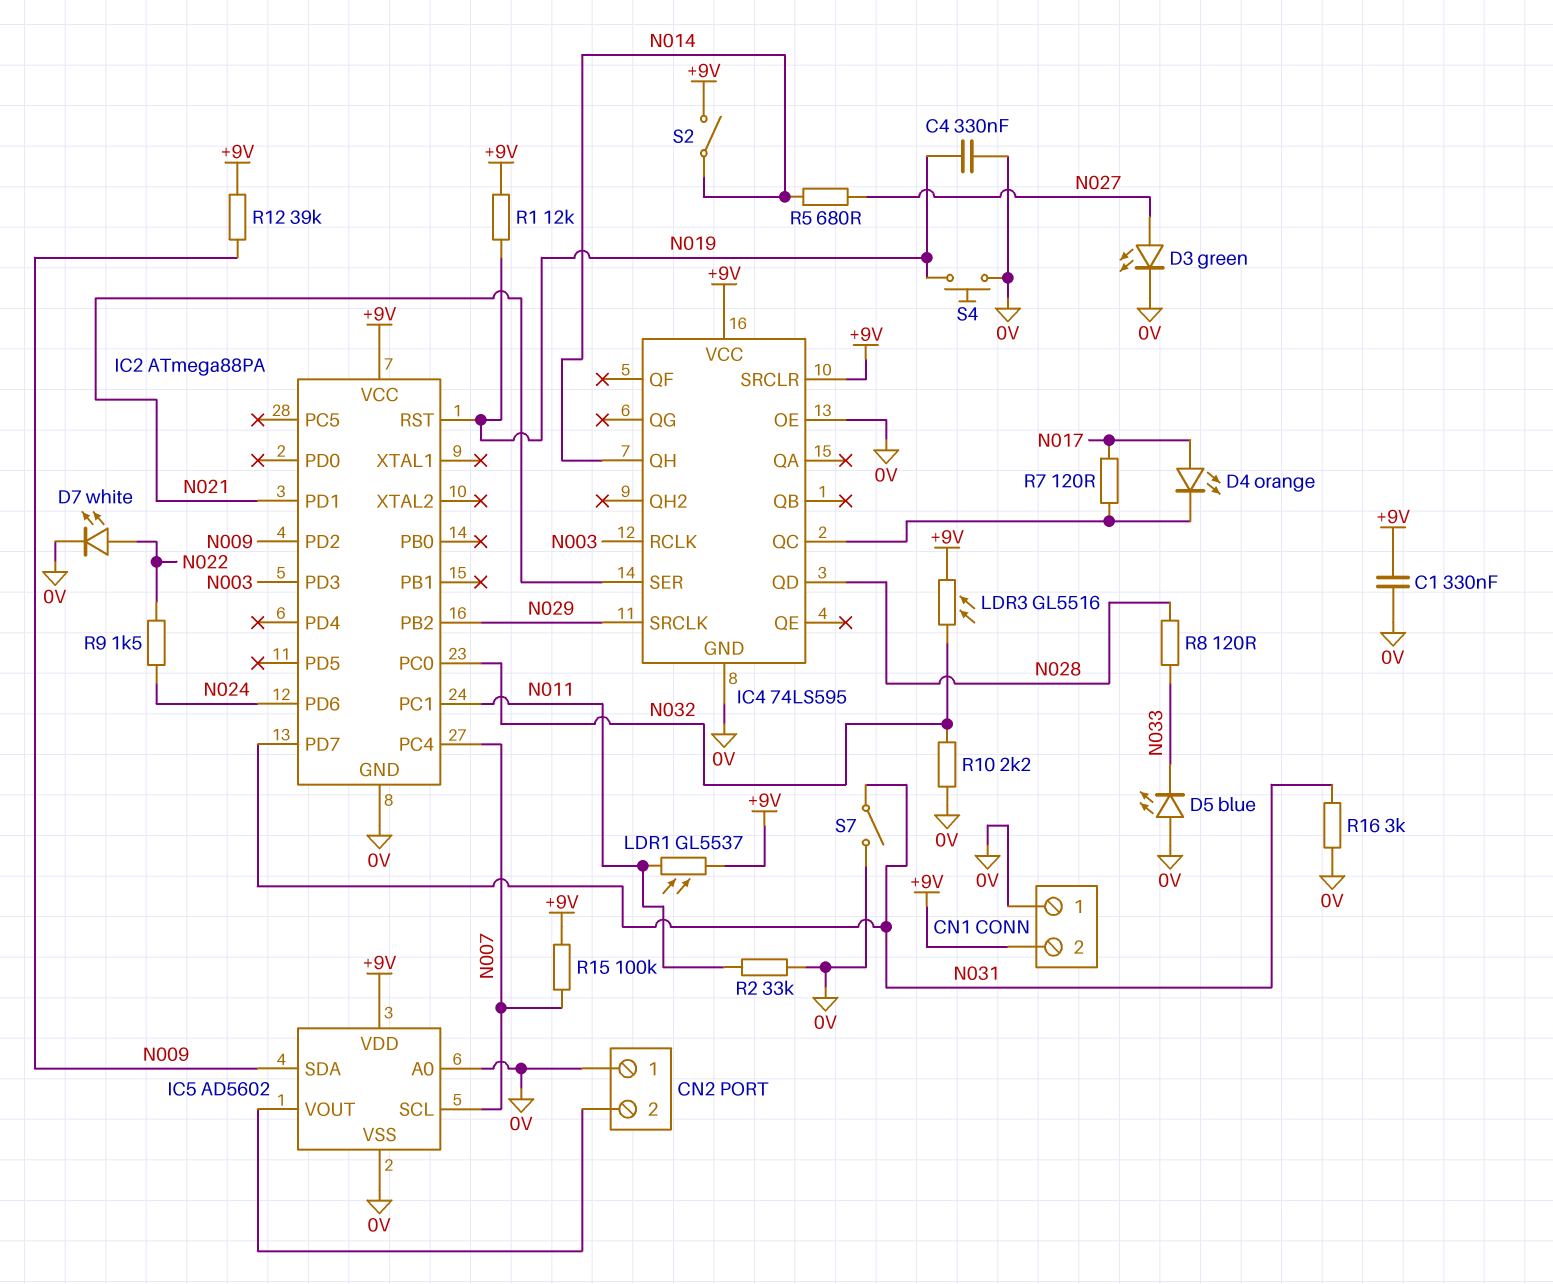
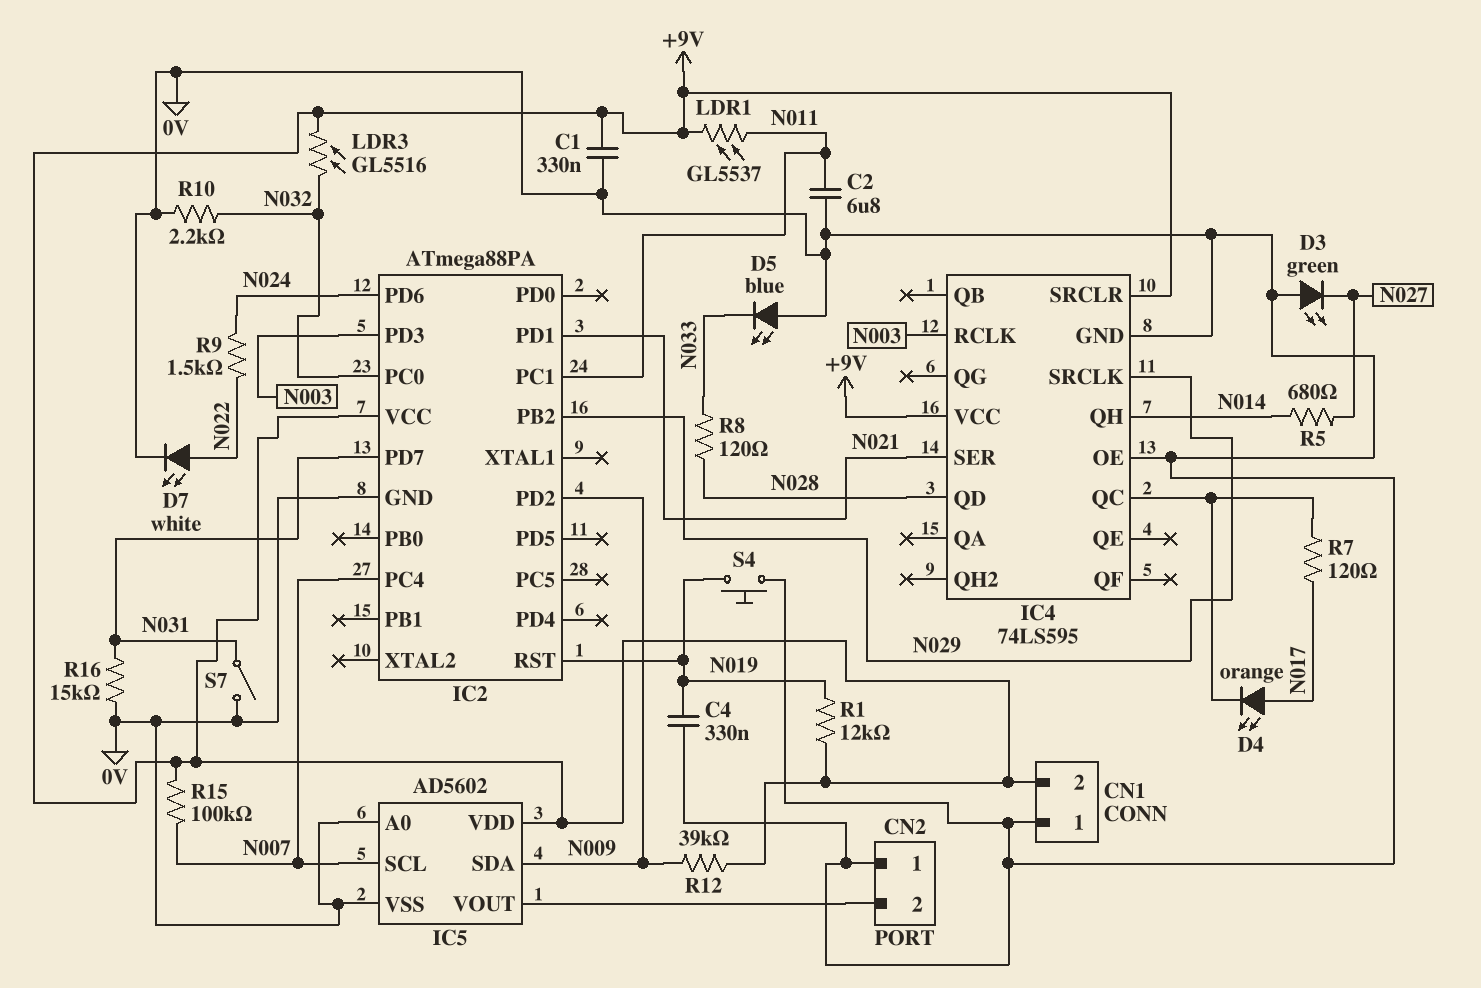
C2: none -> 6.8uF (0V, N011)
D3: LED green (A N027, K 0V) -> LED green (A 0V, K N027)
R2: 33k (0V, N011) -> none
R16: 3k (0V, N031) -> 15k (0V, N031)
S2: switch (+9V, N014) -> none

